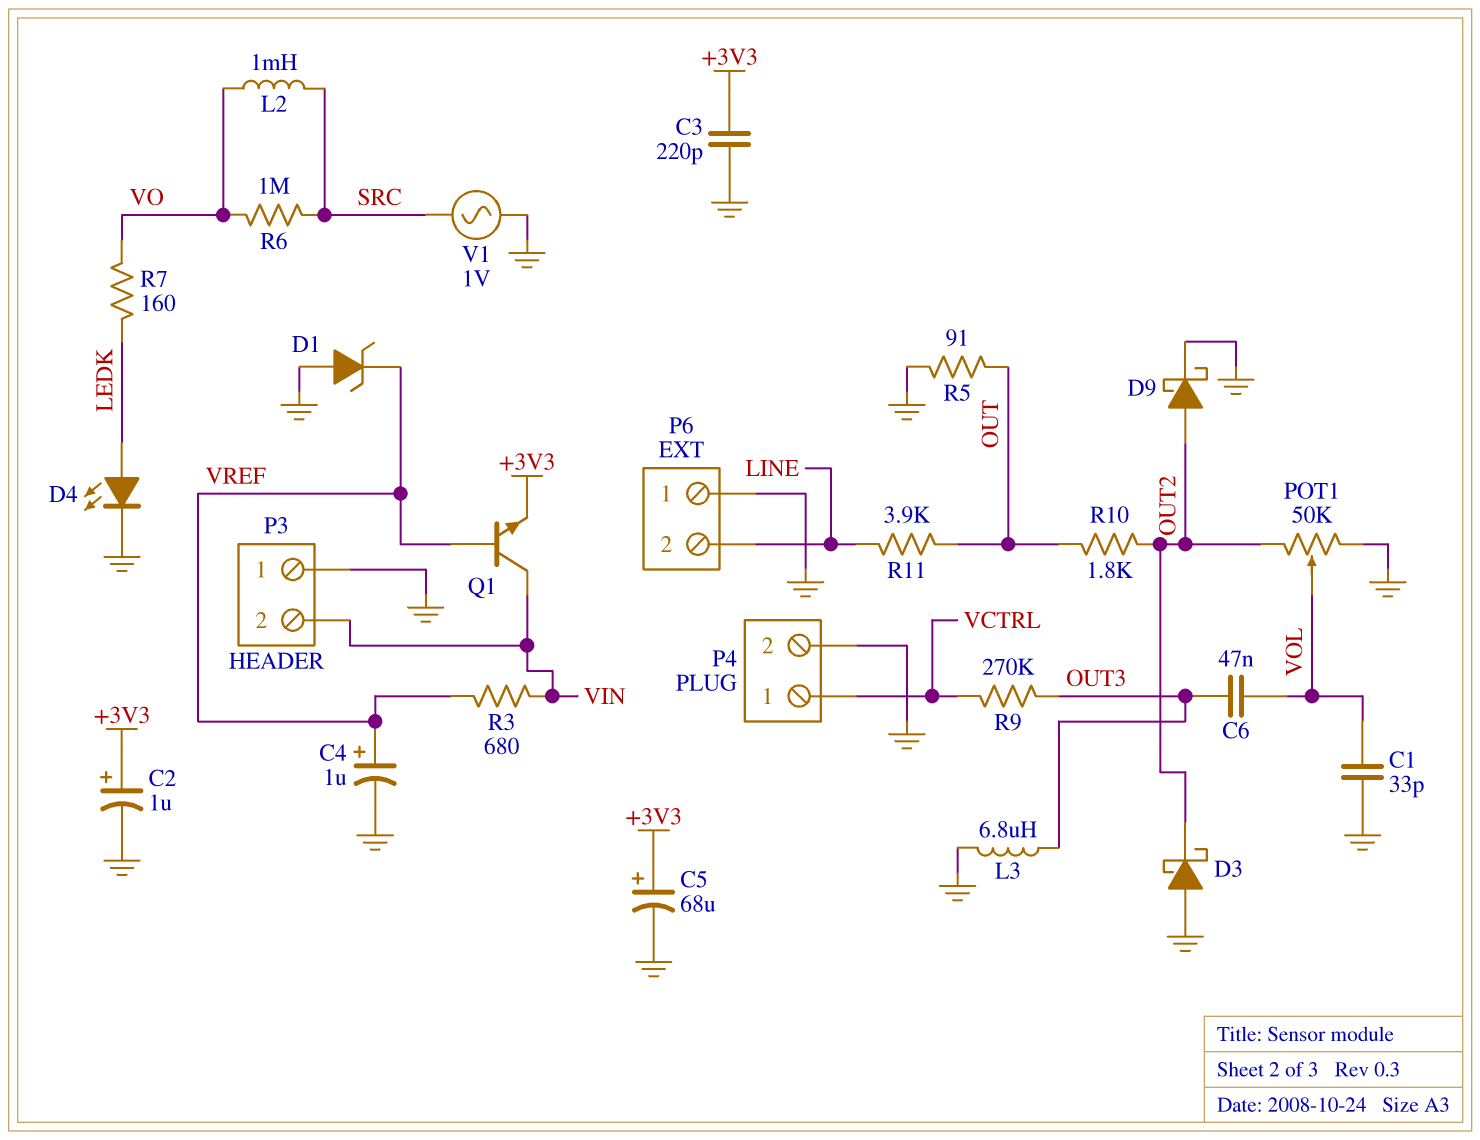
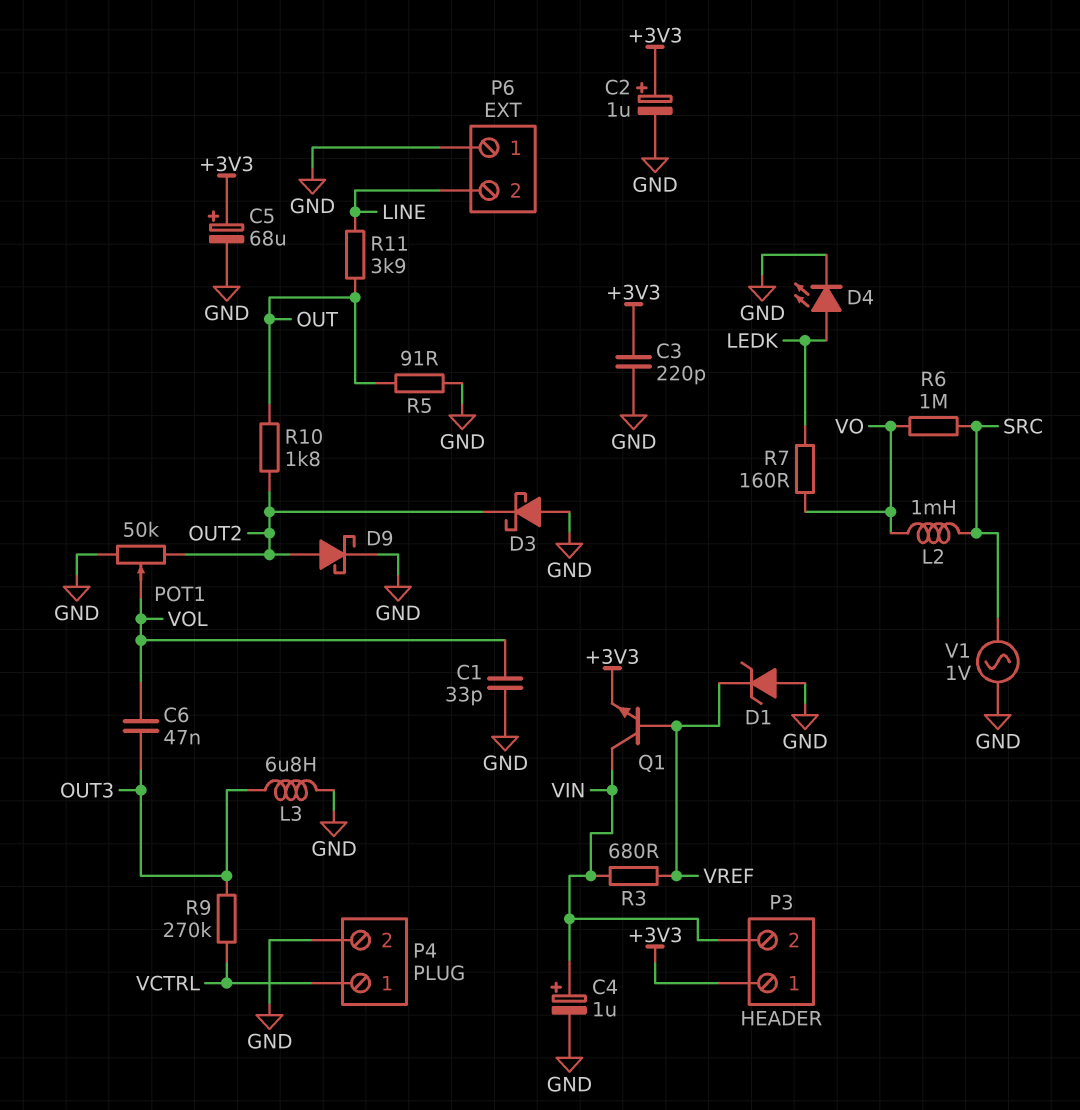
C4: 1uF (plus VREF, minus GND) -> 1uF (plus VIN, minus GND)
P3 pin 1: GND -> +3V3

